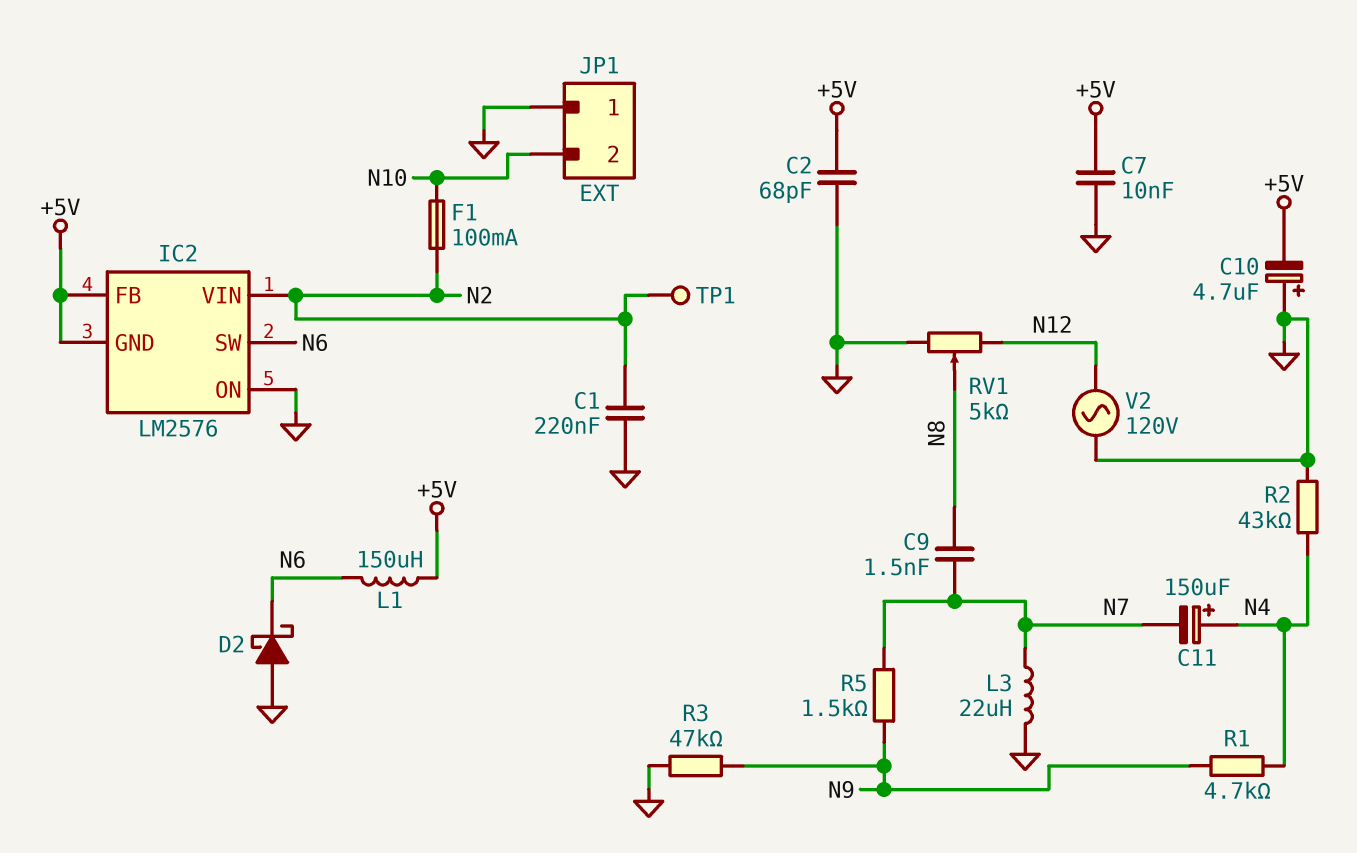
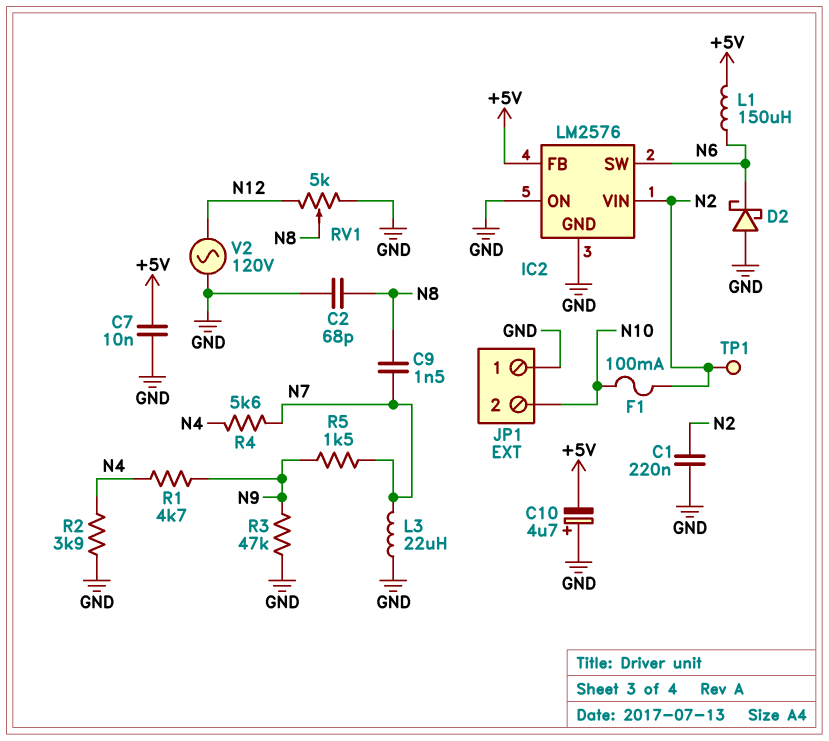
C2: 68pF (+5V, GND) -> 68pF (GND, N8)
C11: 150uF (plus N4, minus N7) -> none
IC2 pin GND: +5V -> GND
R2: 43k (GND, N4) -> 3.9k (GND, N4)
R4: none -> 5.6k (N4, N7)

